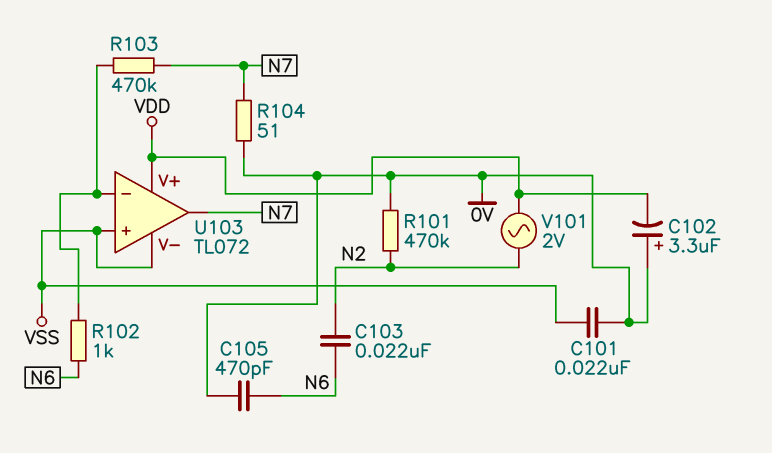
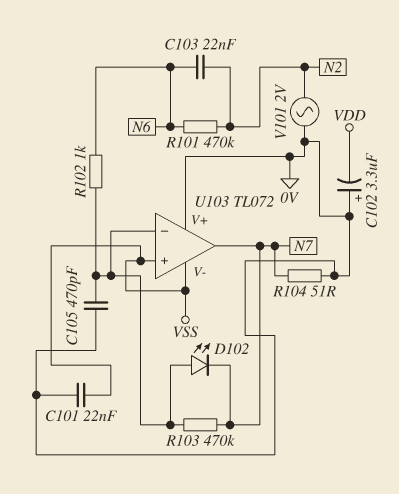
C105: 470pF (0V, N6) -> 470pF (0V, U103/in-)
D102: none -> LED (A U103/in-, K N7)
R101: 470k (0V, N2) -> 470k (N2, N6)
U103 pin V+: VDD -> 0V
V101: AC 2V (N2, VDD) -> AC 2V (0V, N2)

